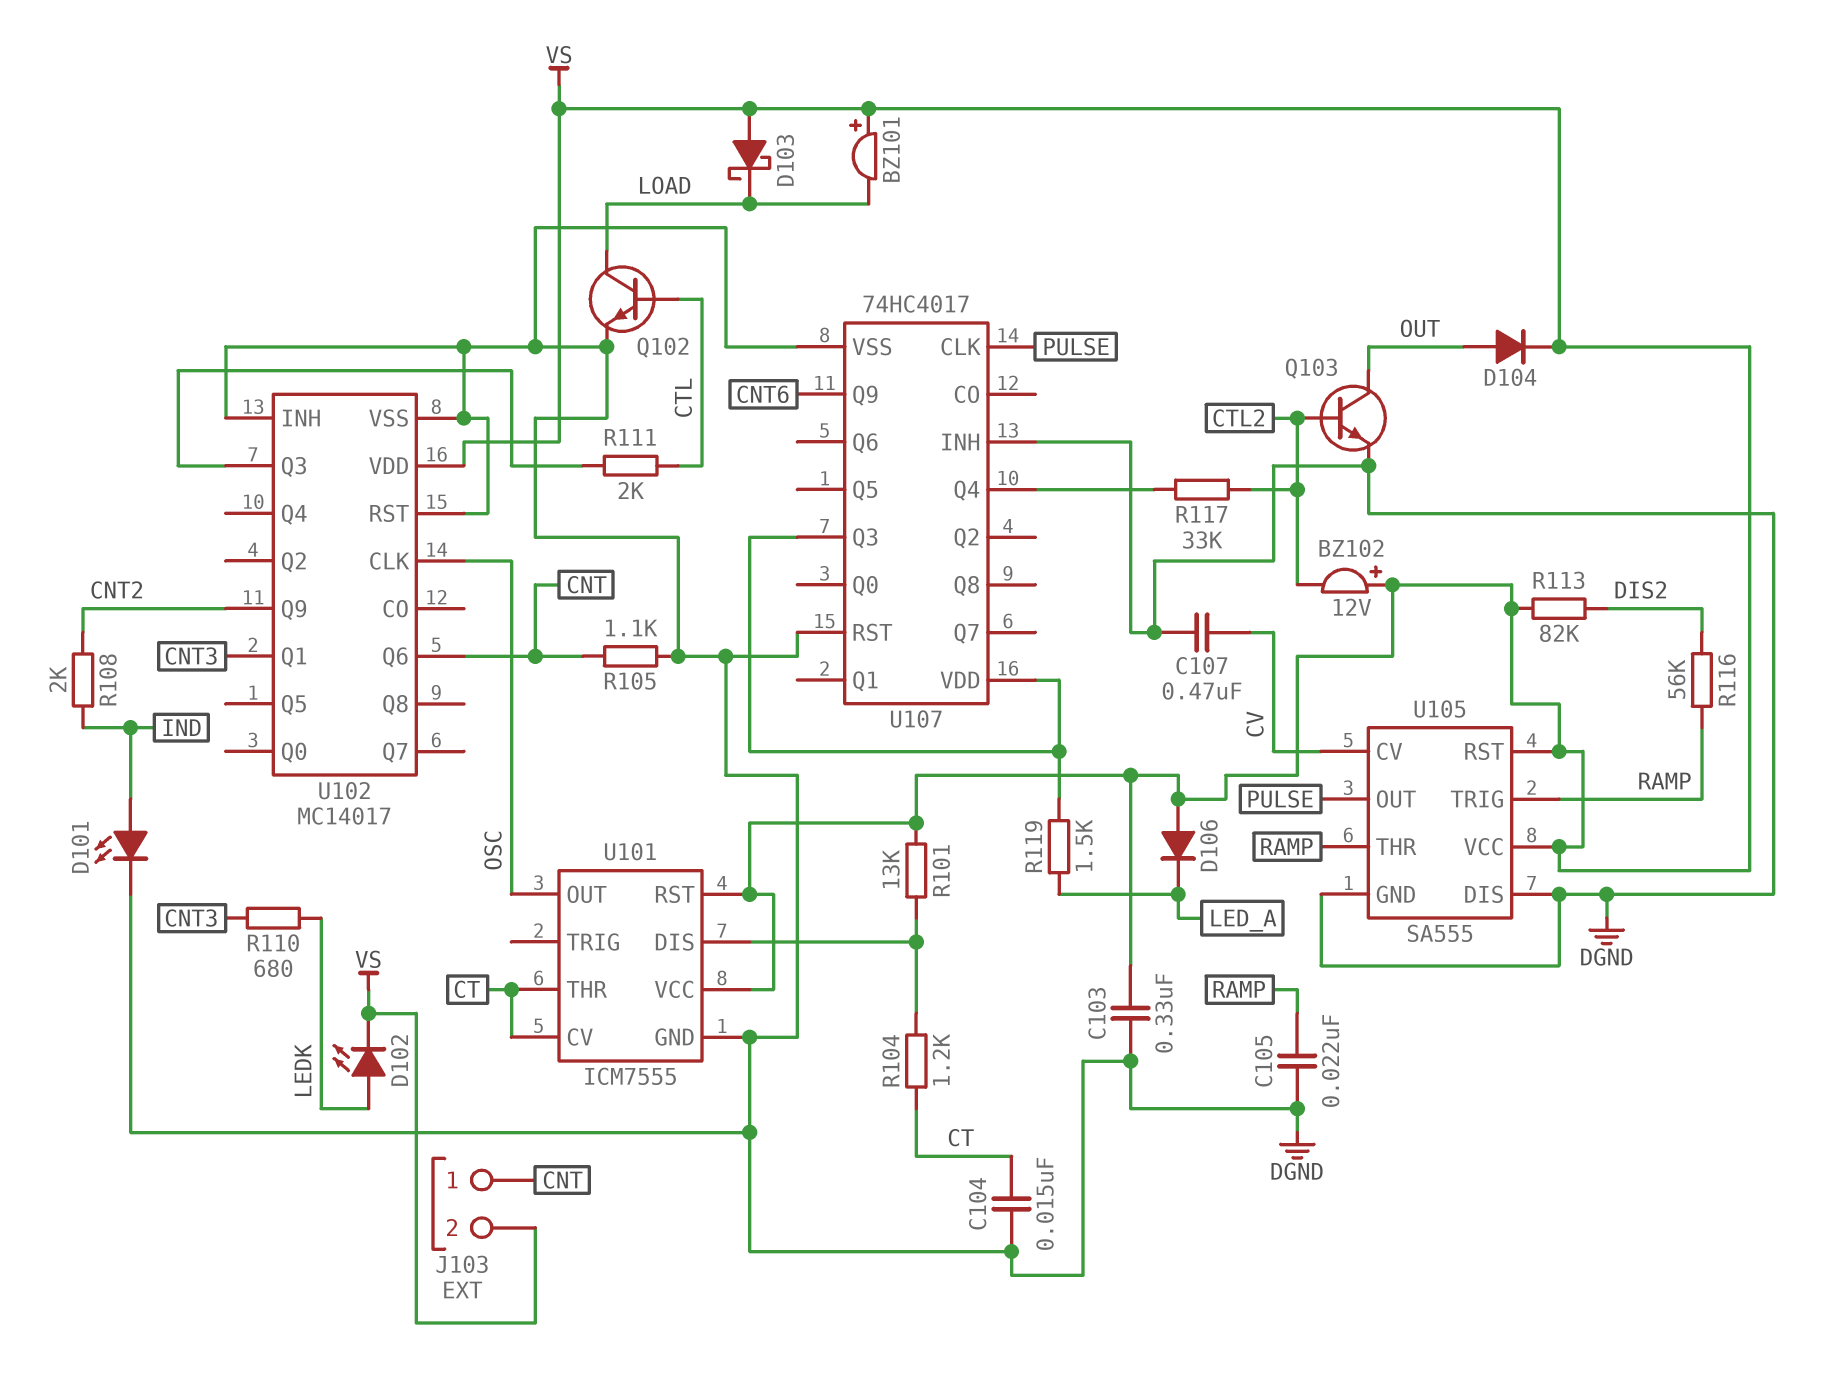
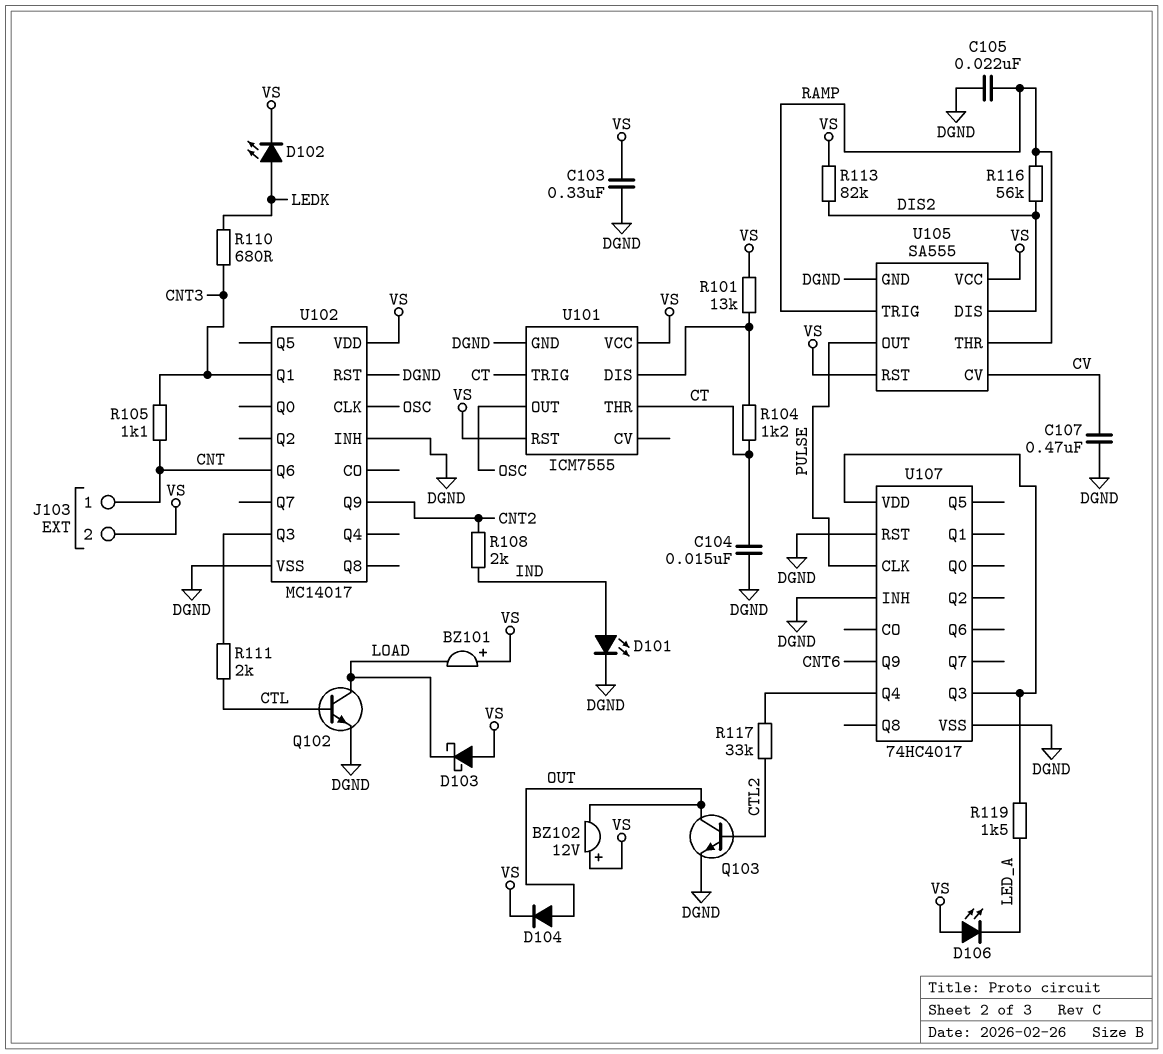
BZ102: buzzer 12V (plus VS, minus CTL2) -> buzzer 12V (plus VS, minus OUT)
D106: diode (A VS, K LED_A) -> LED (A VS, K LED_A)
R105: 1.1k (CNT, DGND) -> 1.1k (CNT, CNT3)
U101 pin CV: CT -> none
U101 pin TRIG: none -> CT
U105 pin DIS: DGND -> DIS2

